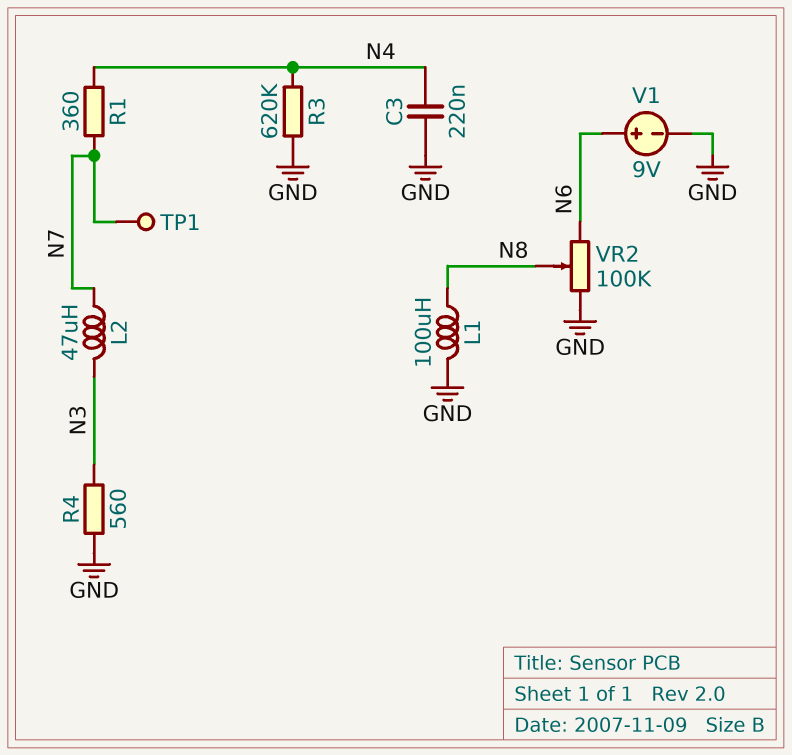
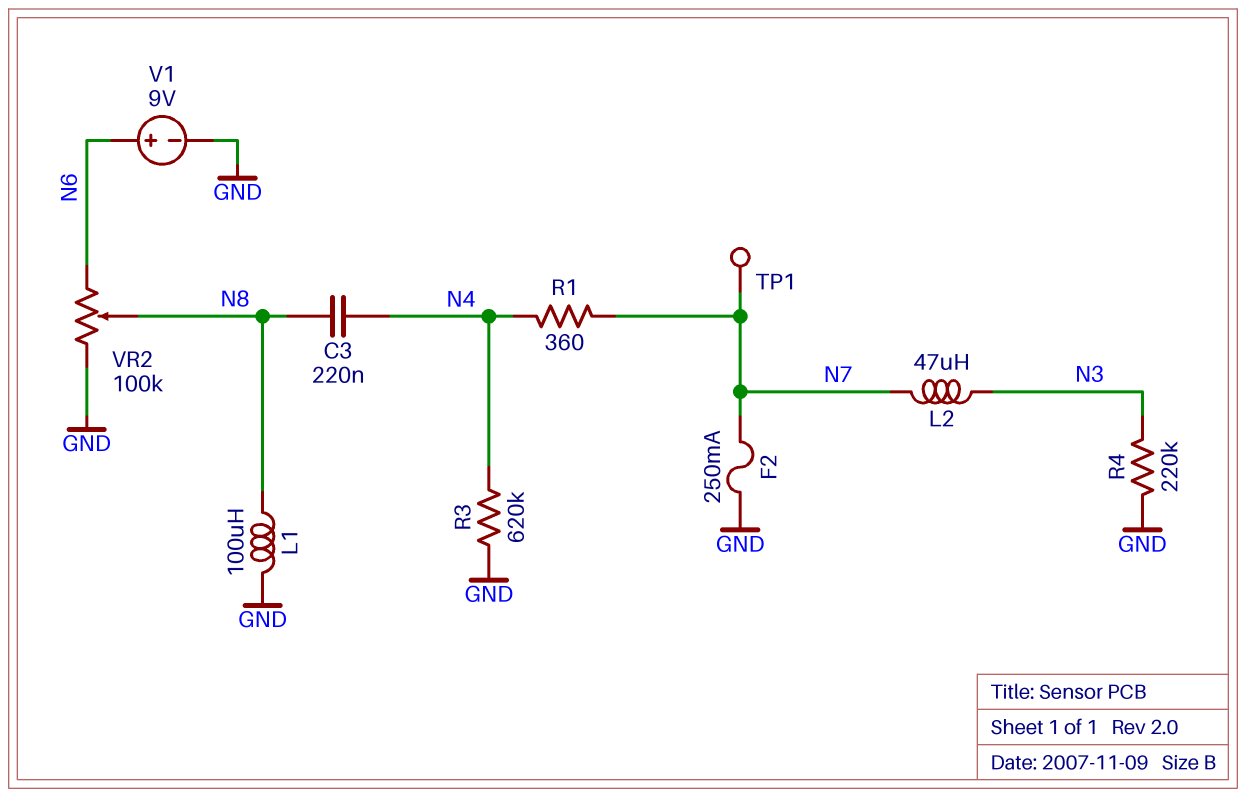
C3: 220nF (GND, N4) -> 220nF (N4, N8)
F2: none -> 250mA (GND, N7)
R4: 560 (GND, N3) -> 220k (GND, N3)

